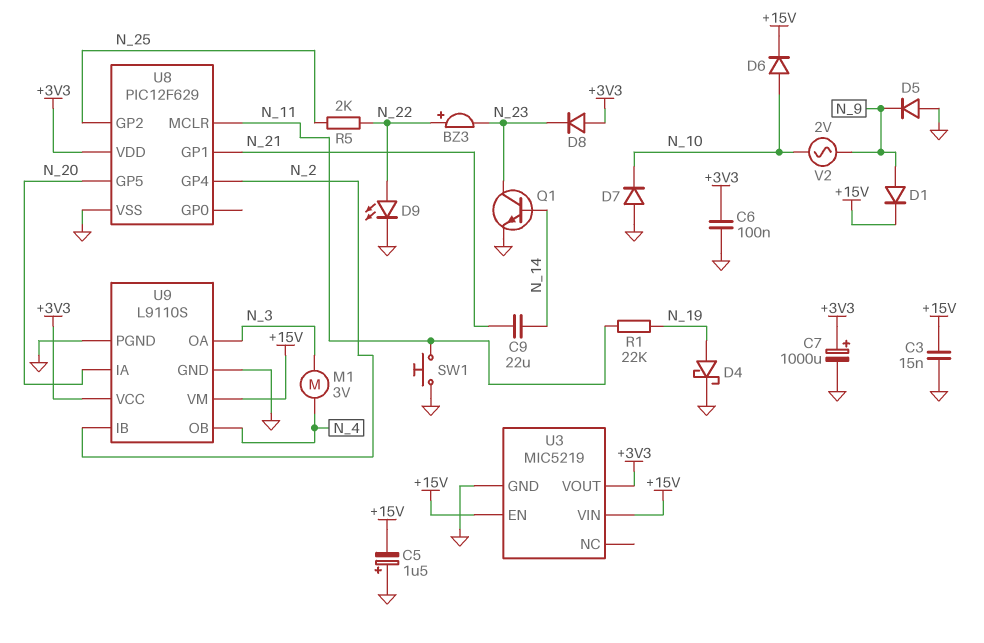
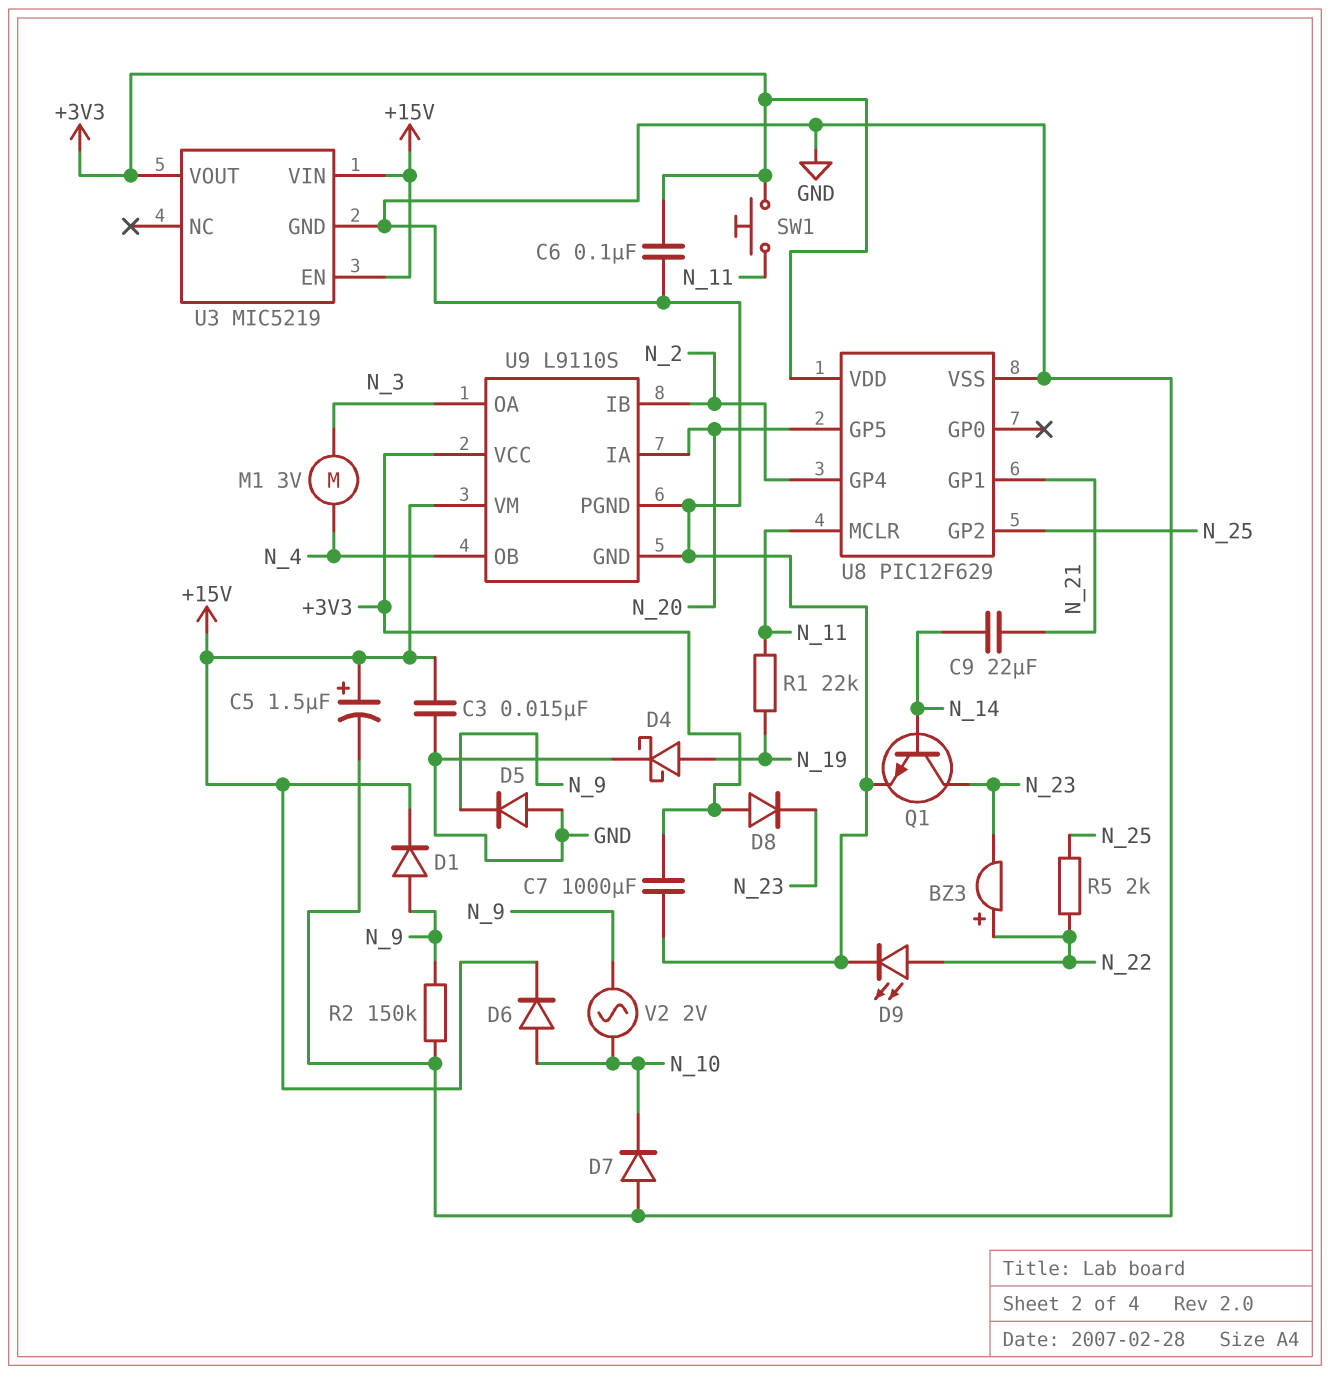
C5: 1.5uF (plus GND, minus +15V) -> 1.5uF (plus +15V, minus GND)
C7: 1000uF (plus +3V3, minus GND) -> 1000uF (+3V3, GND)
R2: none -> 150k (GND, N_9)
SW1: button (GND, N_11) -> button (+3V3, N_11)

